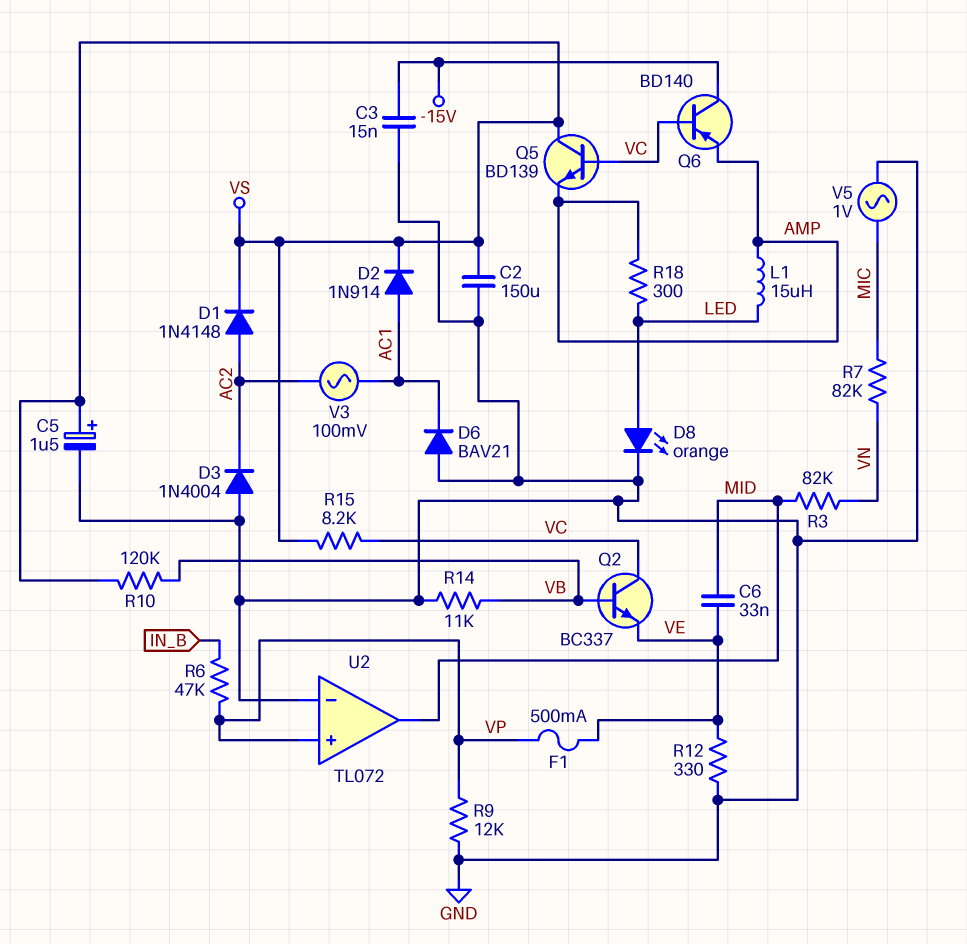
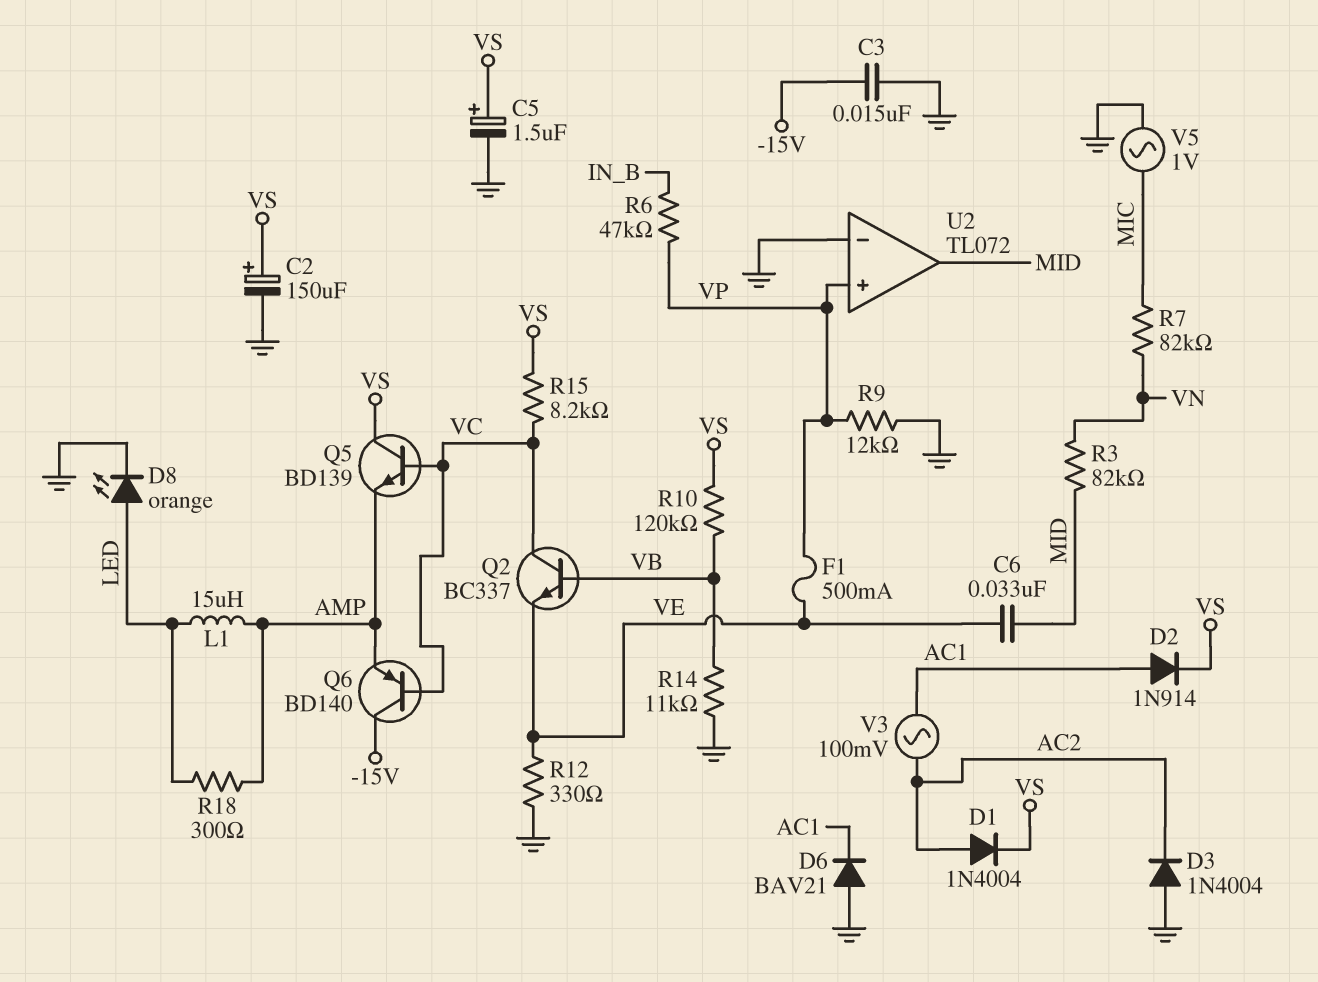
C2: 150uF (GND, VS) -> 150uF (plus VS, minus GND)
D1: diode 1N4148 (A AC2, K VS) -> diode 1N4004 (A AC2, K VS)

